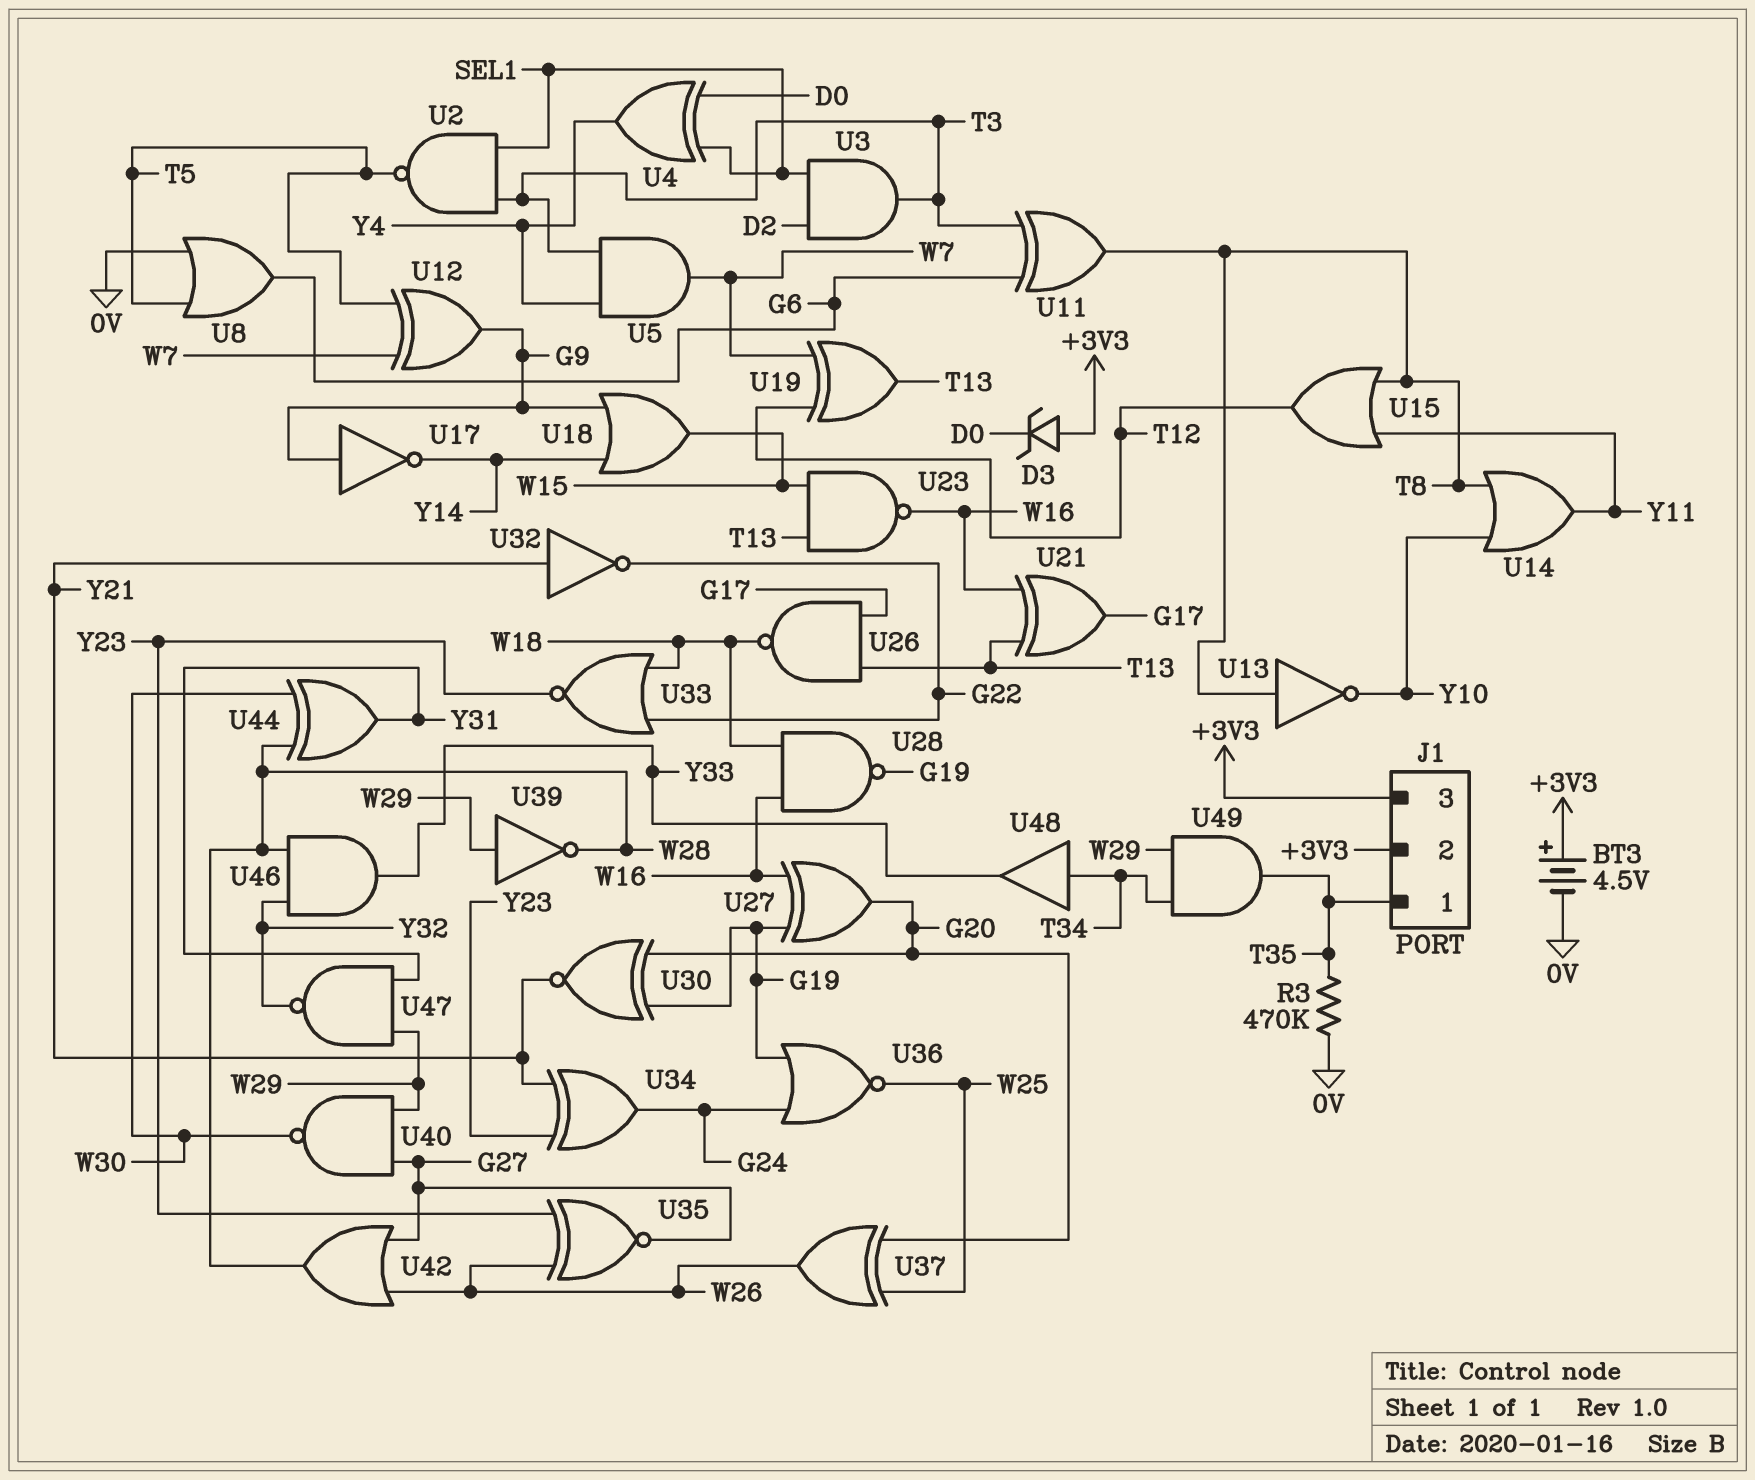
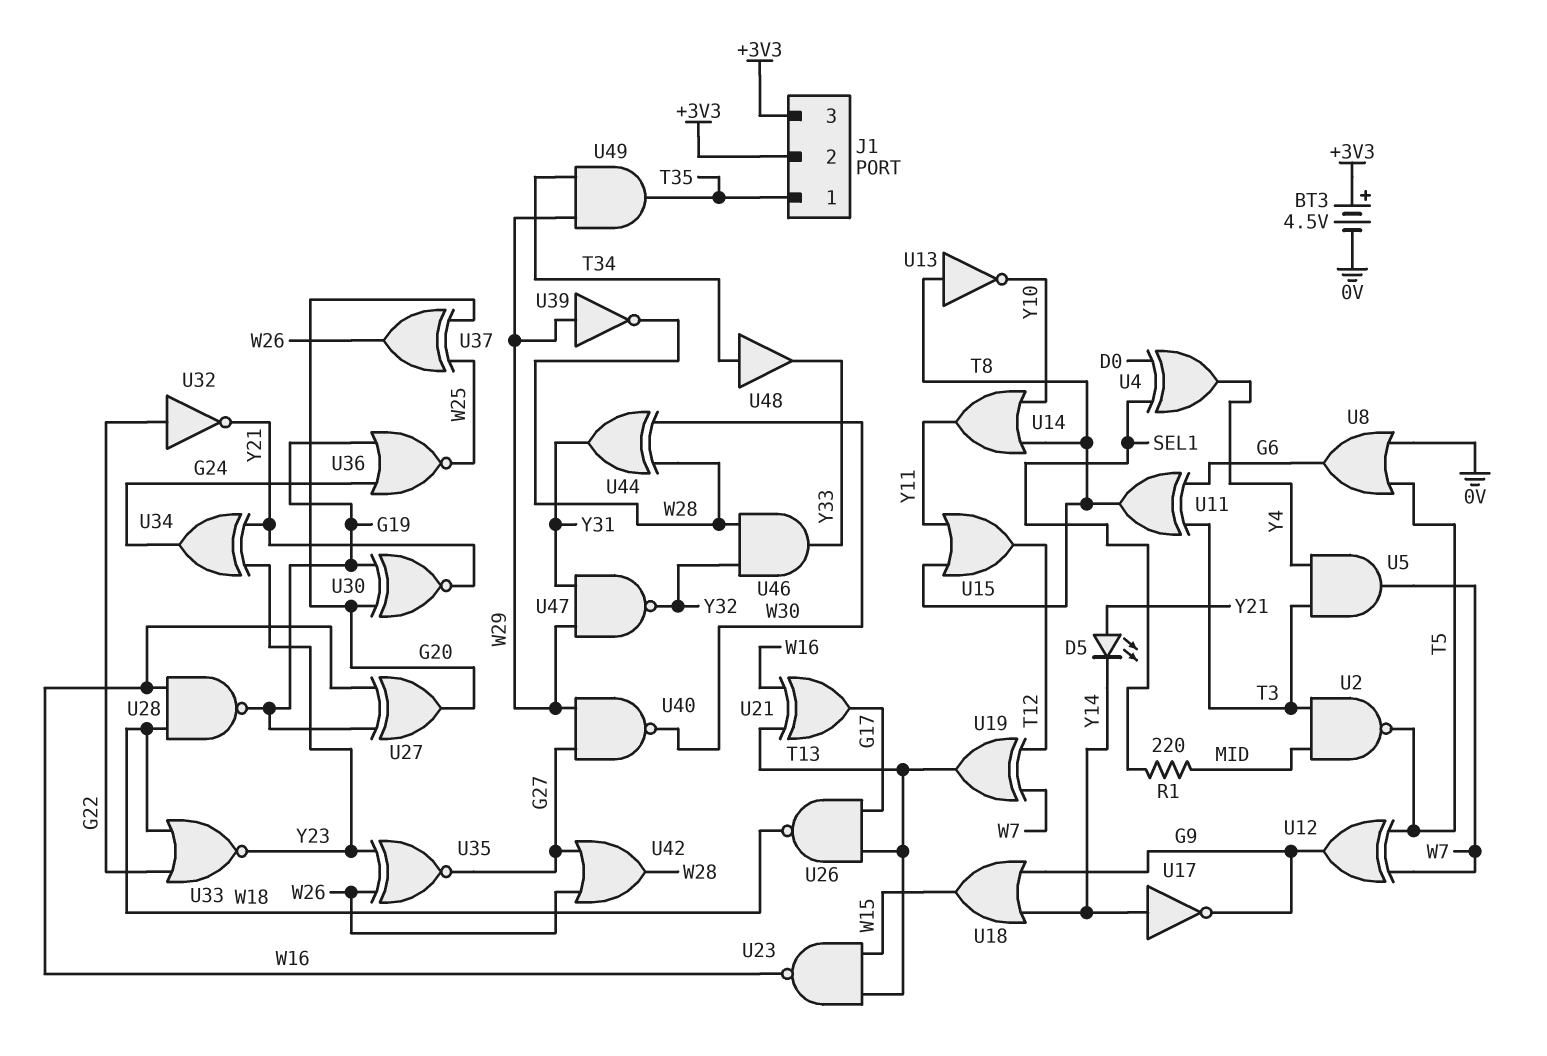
D3: zener (A +3V3, K D0) -> none
D5: none -> LED (A Y21, K Y14)
R1: none -> 220 (MID, SEL1)
R3: 470k (0V, T35) -> none
U2: NAND (in SEL1, in T3, out T5) -> NAND (in MID, in T3, out T5)
U3: AND (in D2, in SEL1, out T3) -> none
U17: NOT (in G9, out Y14) -> NOT (in Y14, out G9)
U32: NOT (in Y21, out G22) -> NOT (in G22, out Y21)

